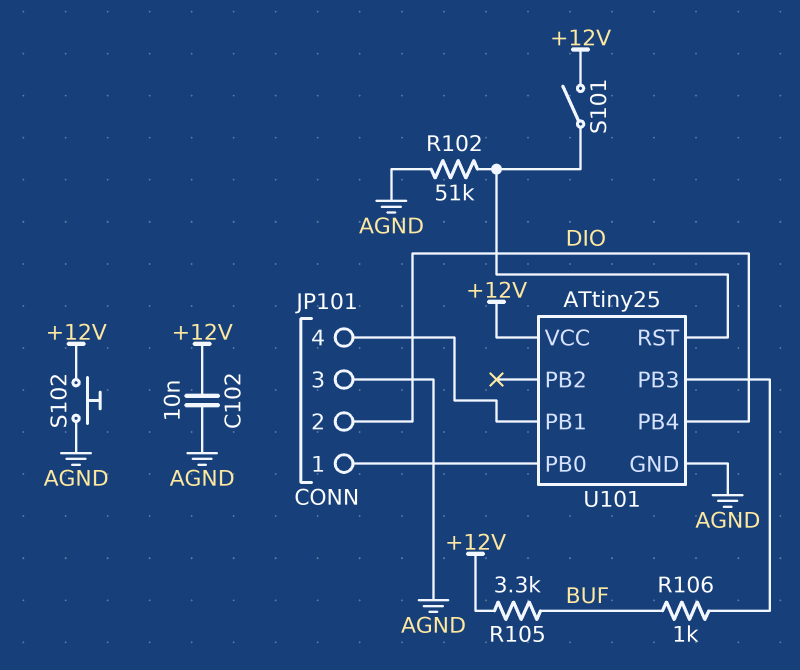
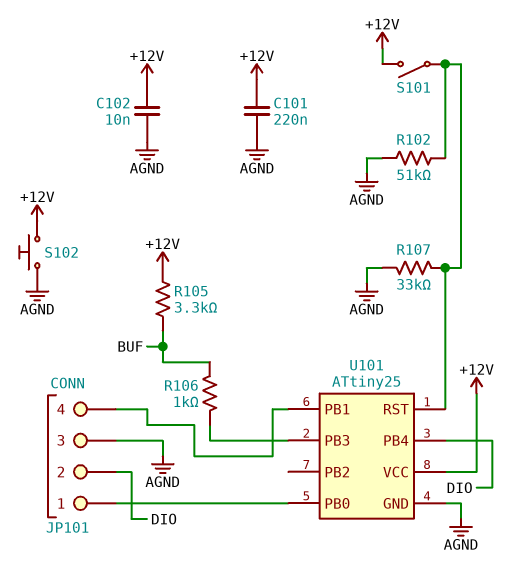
C101: none -> 220nF (+12V, AGND)
R107: none -> 33k (AGND, U101/RST)

